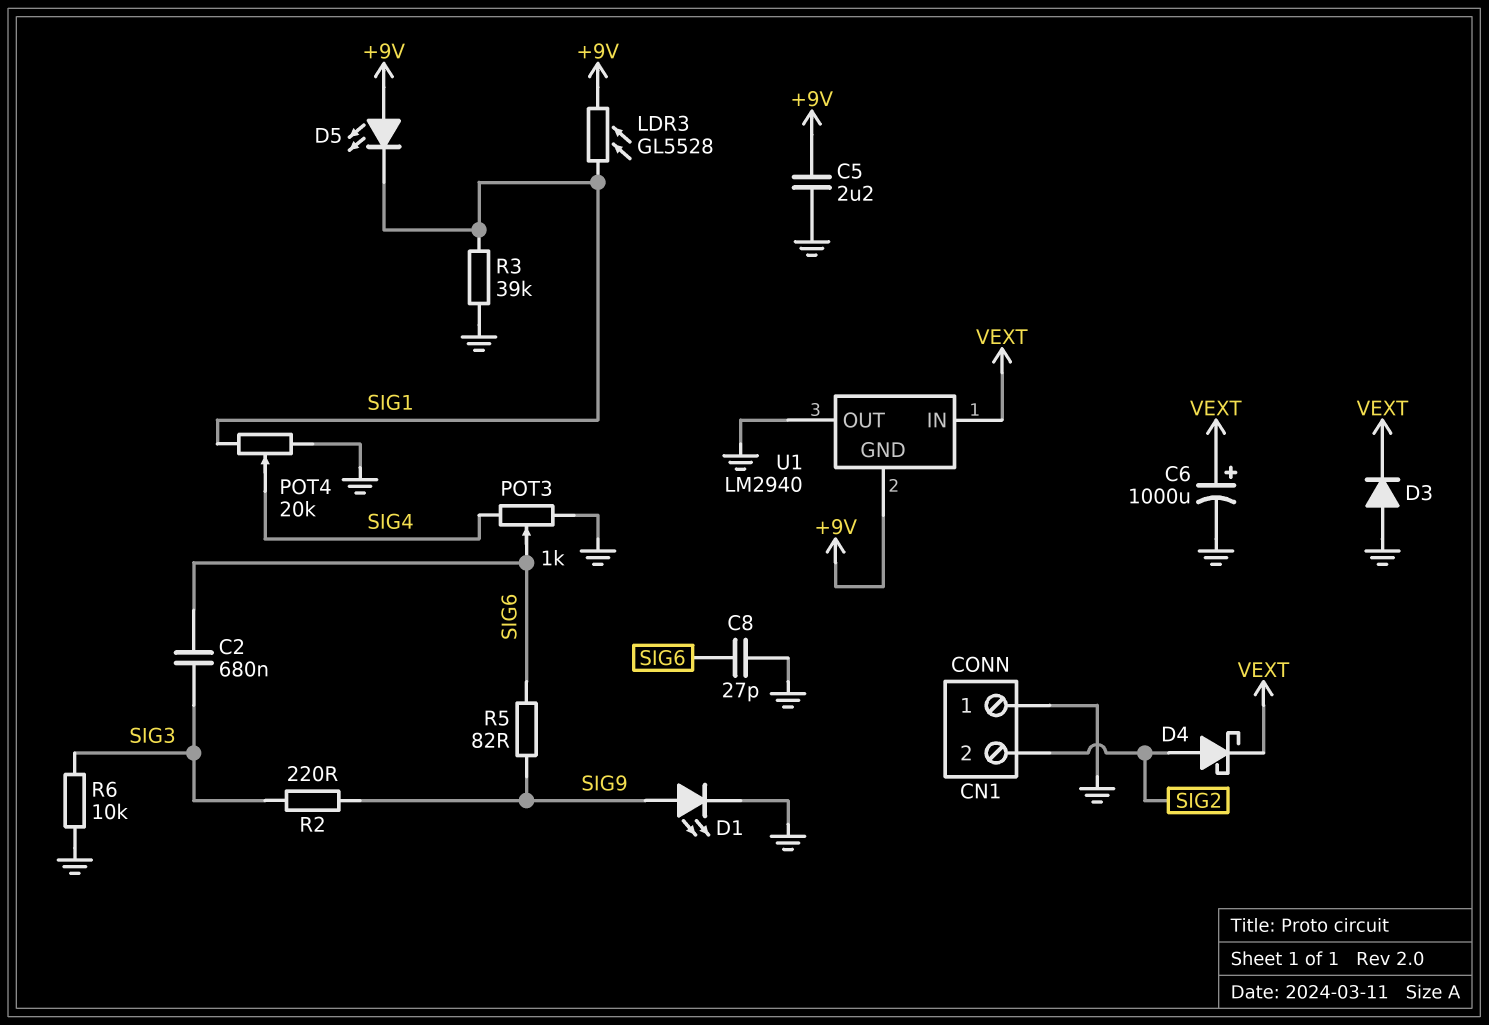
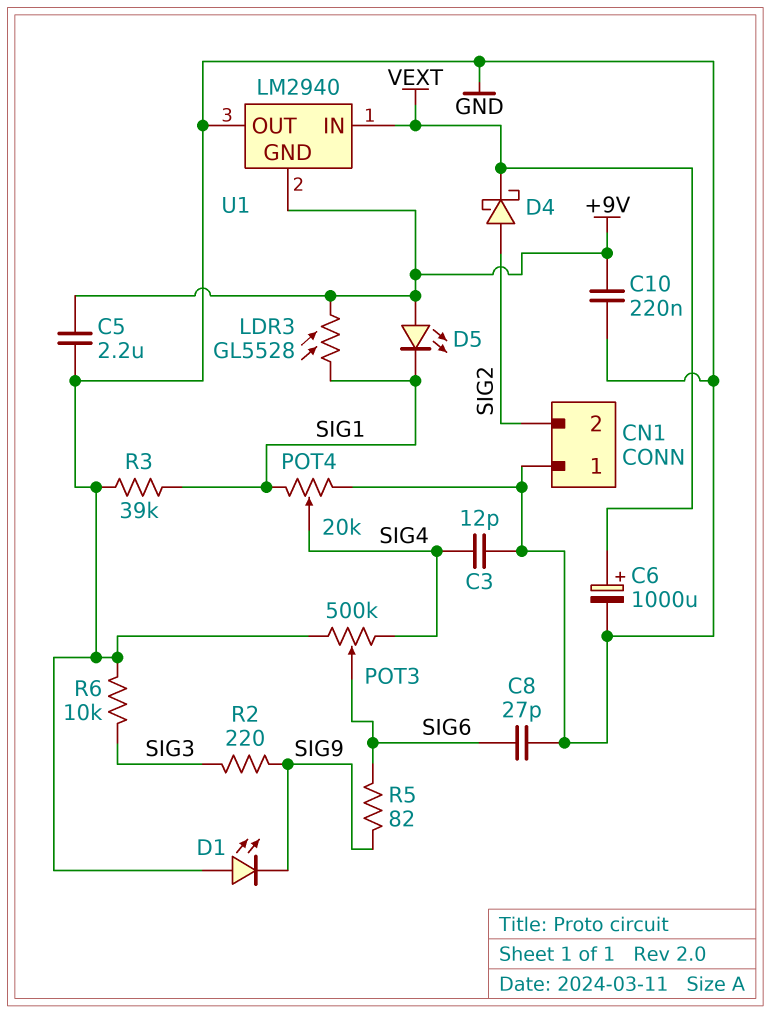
C2: 680nF (SIG3, SIG6) -> none
C3: none -> 12pF (GND, SIG4)
C10: none -> 220nF (+9V, GND)
D1: LED (A SIG9, K GND) -> LED (A GND, K SIG9)
D3: diode (A GND, K VEXT) -> none
POT3: 1k (GND, SIG4, wiper SIG6) -> 500k (GND, SIG4, wiper SIG6)

